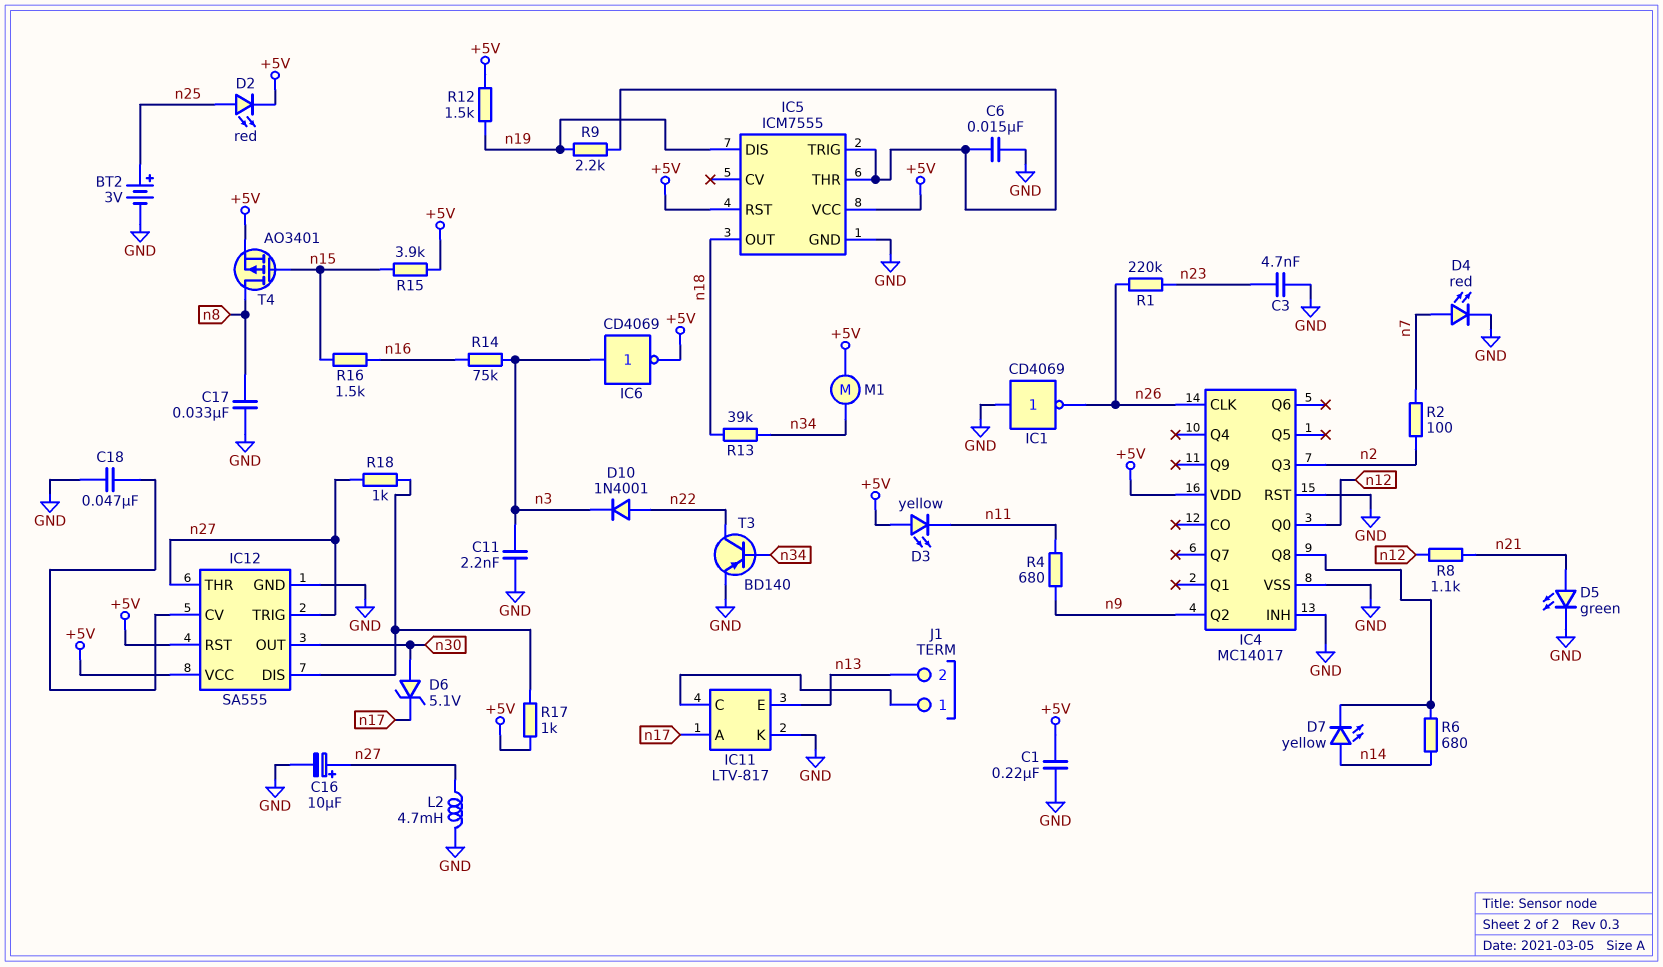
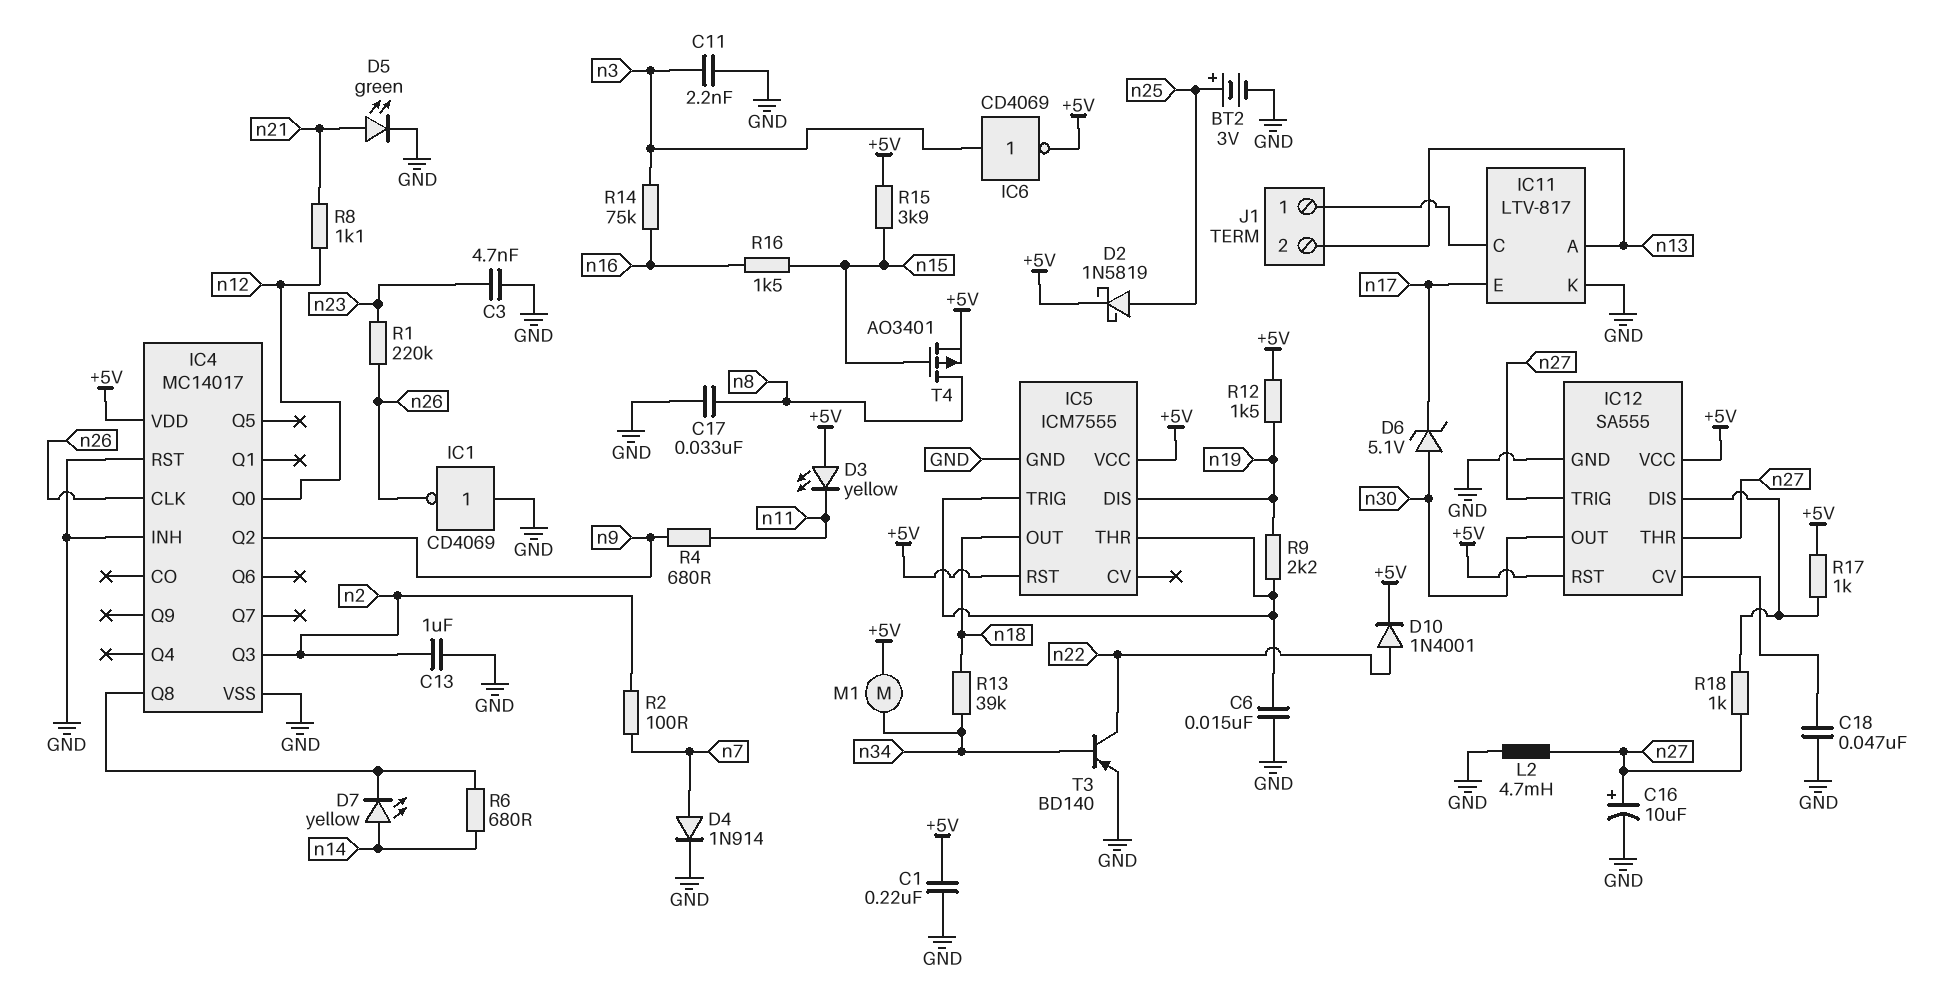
C13: none -> 1uF (GND, n2)
D2: LED red (A n25, K +5V) -> schottky 1N5819 (A n25, K +5V)
D4: LED red (A n7, K GND) -> diode 1N914 (A n7, K GND)
D10: diode 1N4001 (A n22, K n3) -> diode 1N4001 (A n22, K +5V)
IC11 pin A: n17 -> n13
IC11 pin E: n13 -> n17

